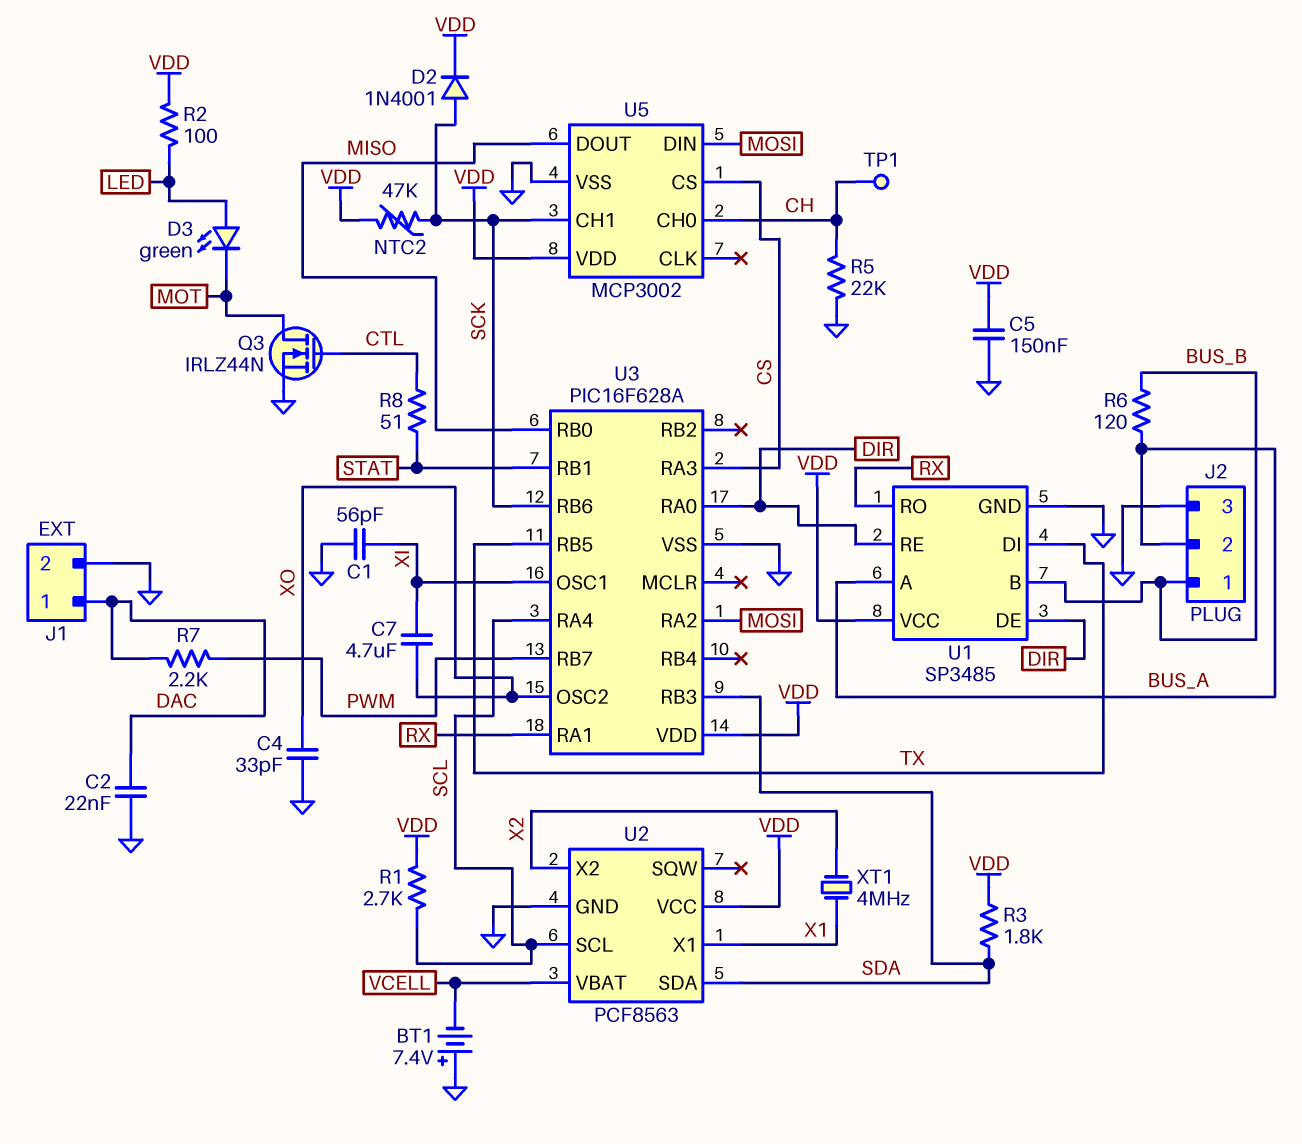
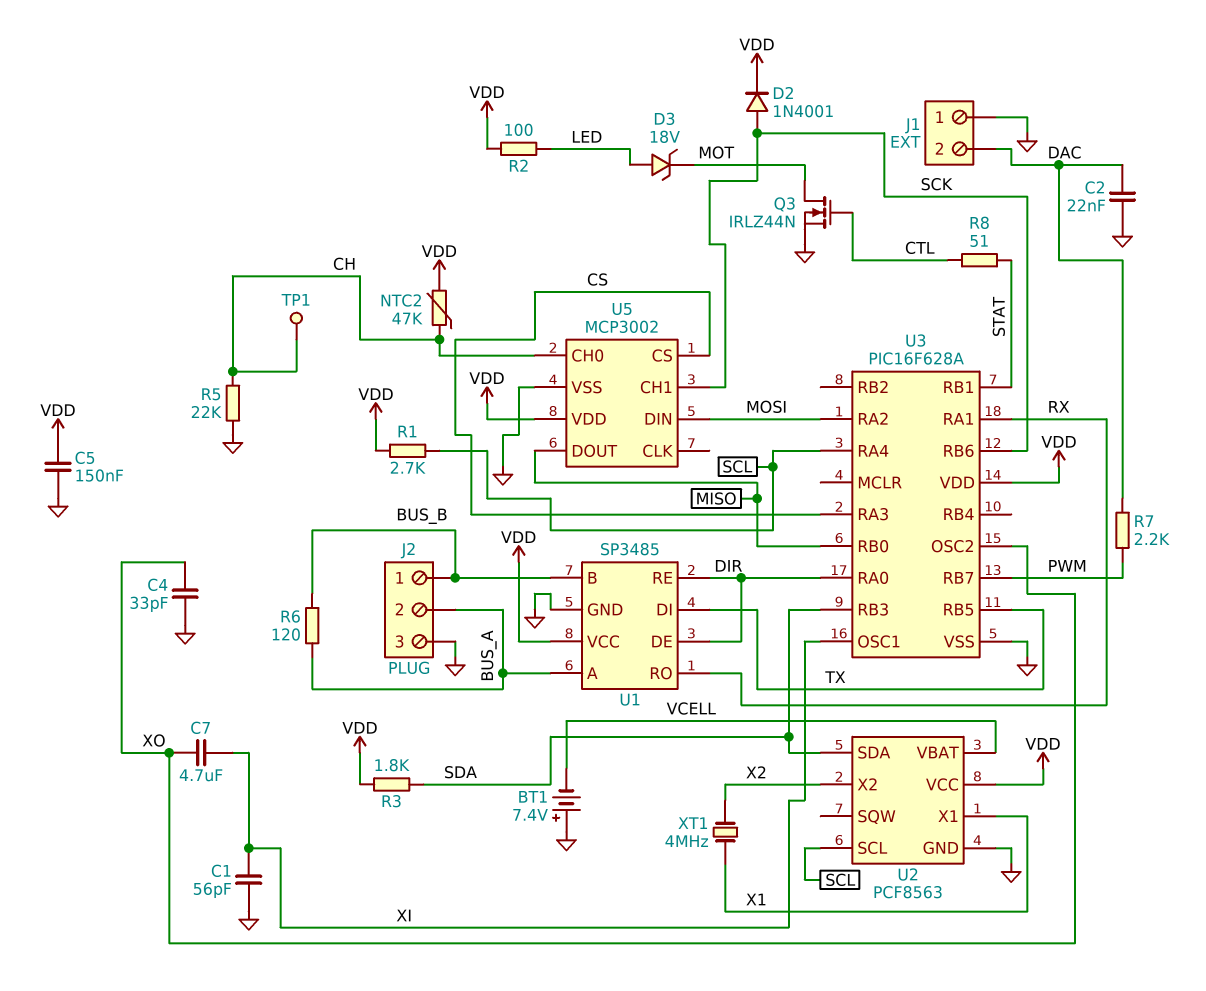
D3: LED green (A LED, K MOT) -> zener 18V (A LED, K MOT)
J1 pin 1: DAC -> GND
J1 pin 2: GND -> DAC
NTC2: 47k (SCK, VDD) -> 47k (CH, VDD)

